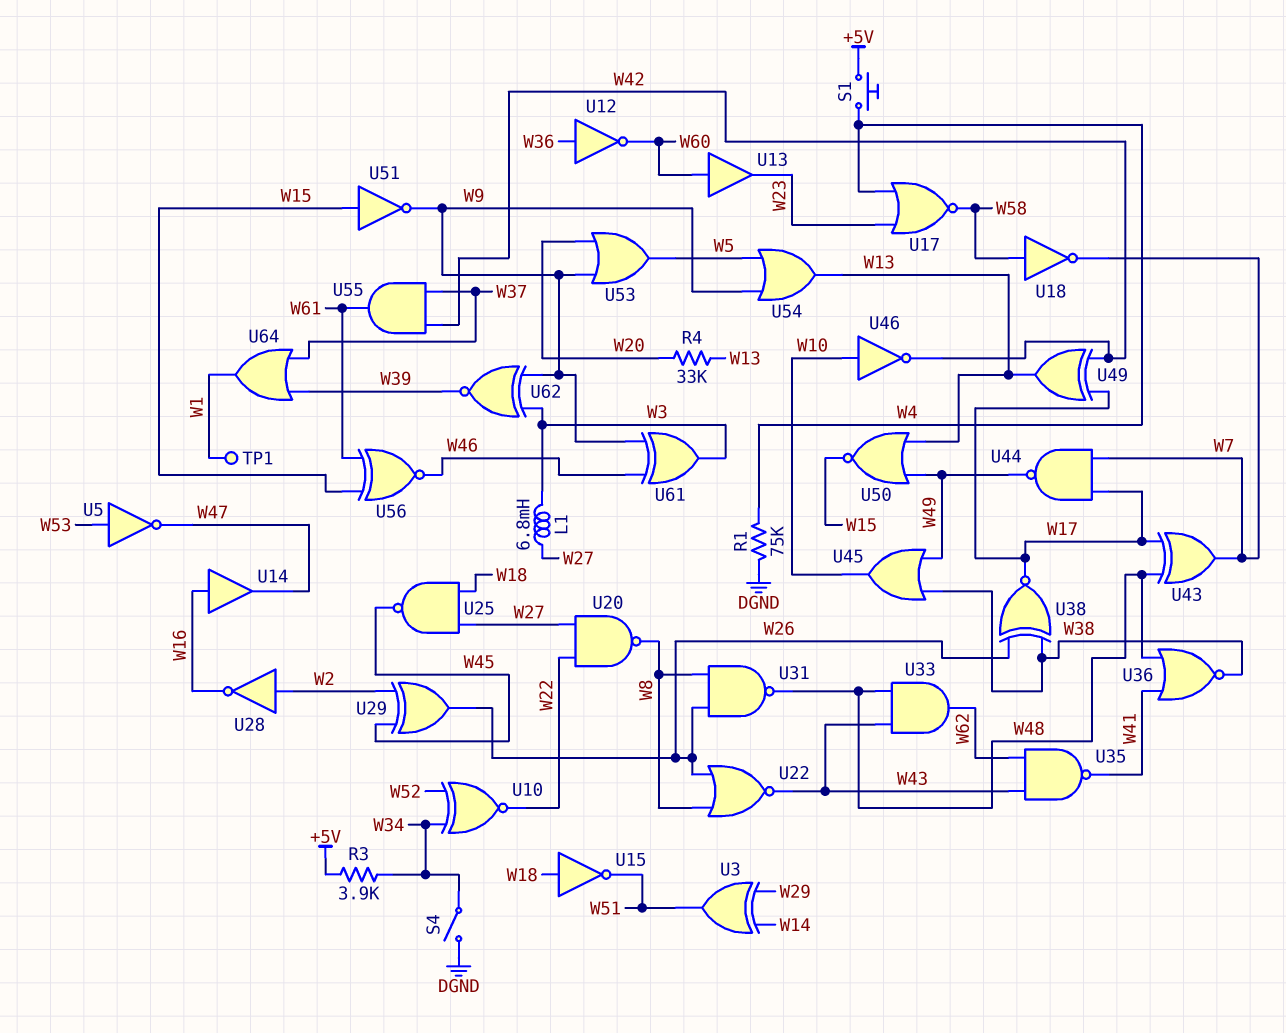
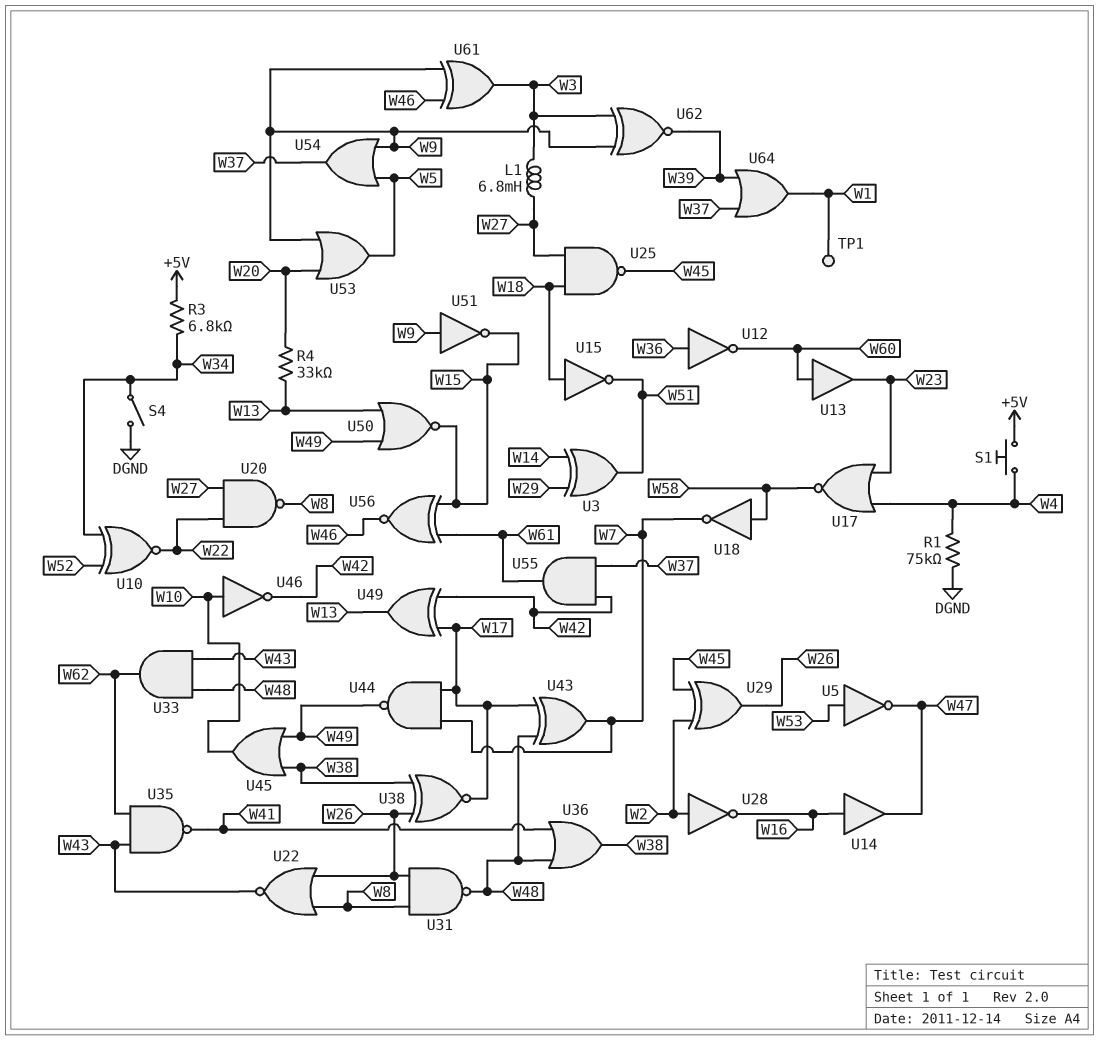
R3: 3.9k (+5V, W34) -> 6.8k (+5V, W34)
U36: NOR (in W41, in W48, out W38) -> OR (in W41, in W48, out W38)
U51: NOT (in W15, out W9) -> NOT (in W9, out W15)
U54: OR (in W5, in W9, out W13) -> OR (in W5, in W9, out W37)

